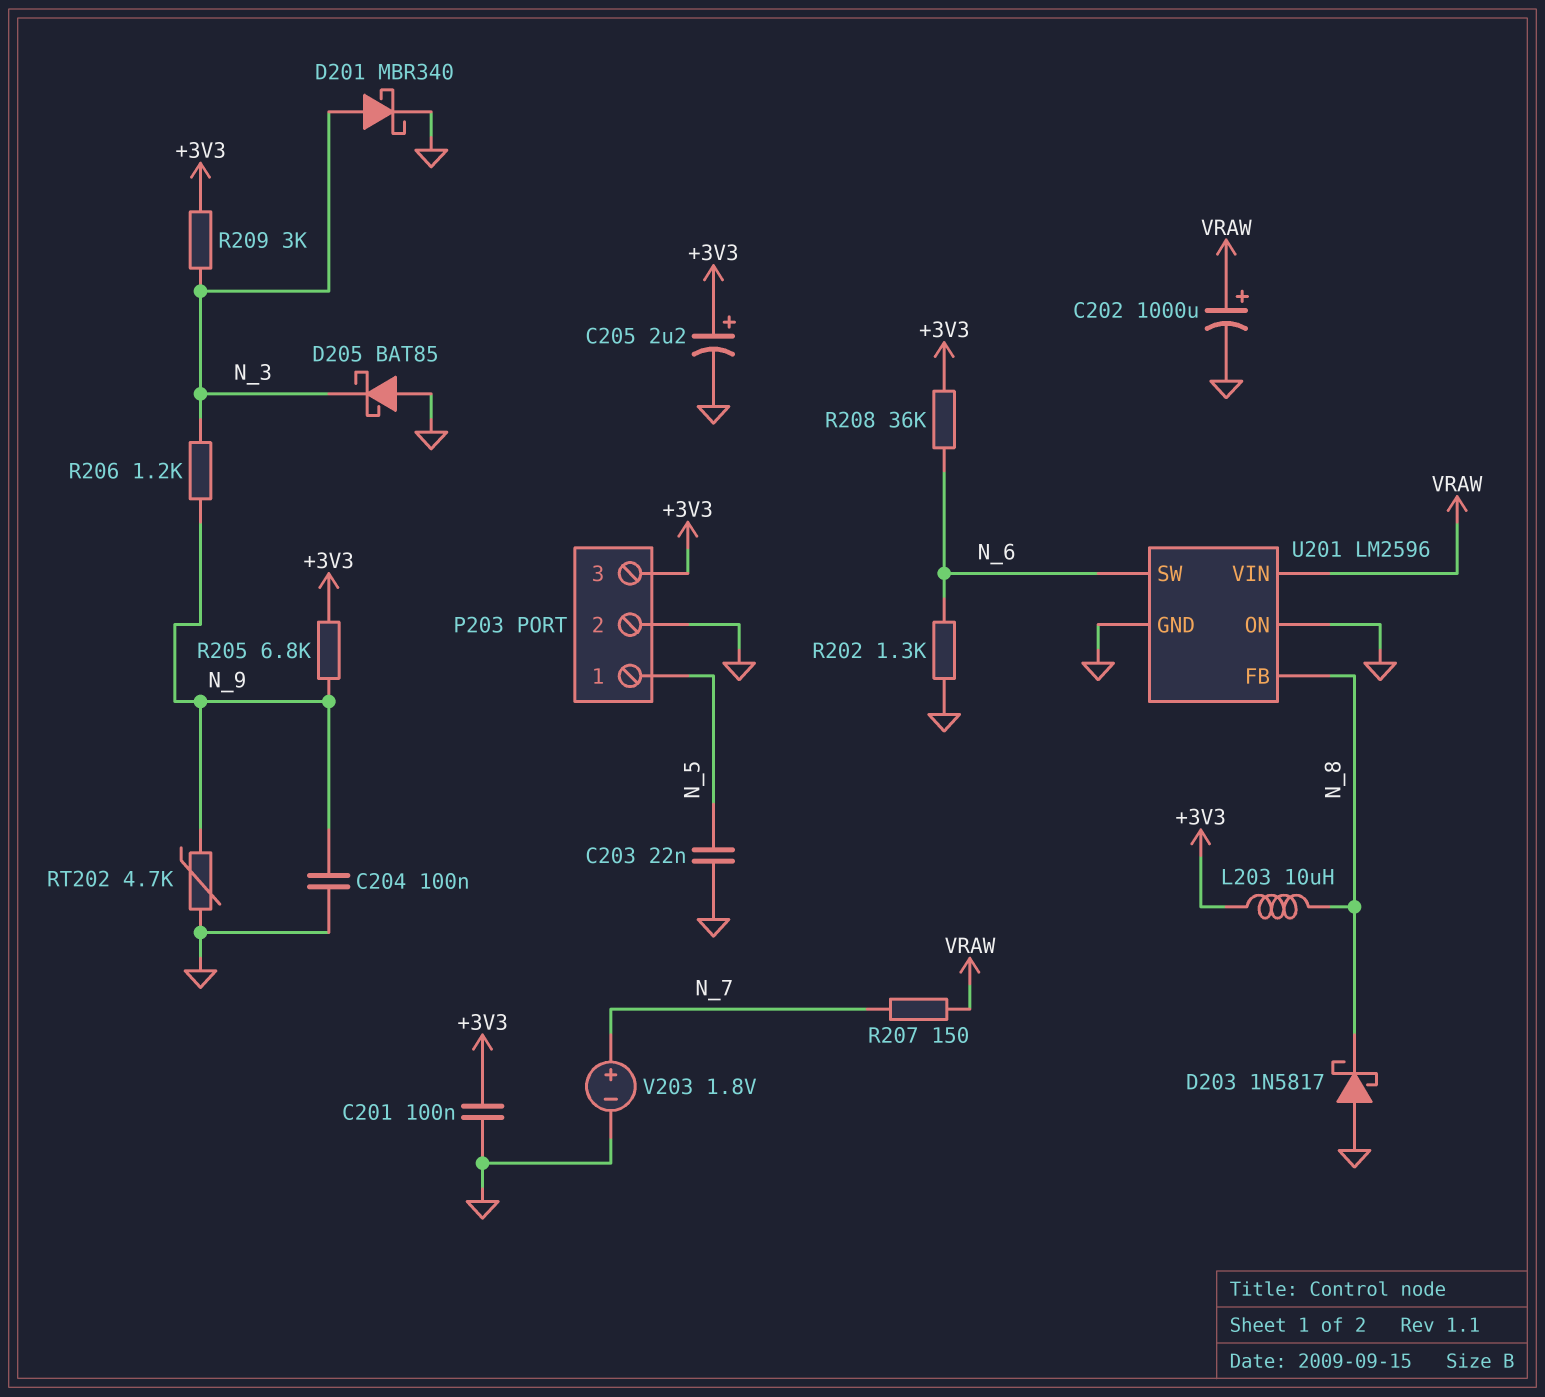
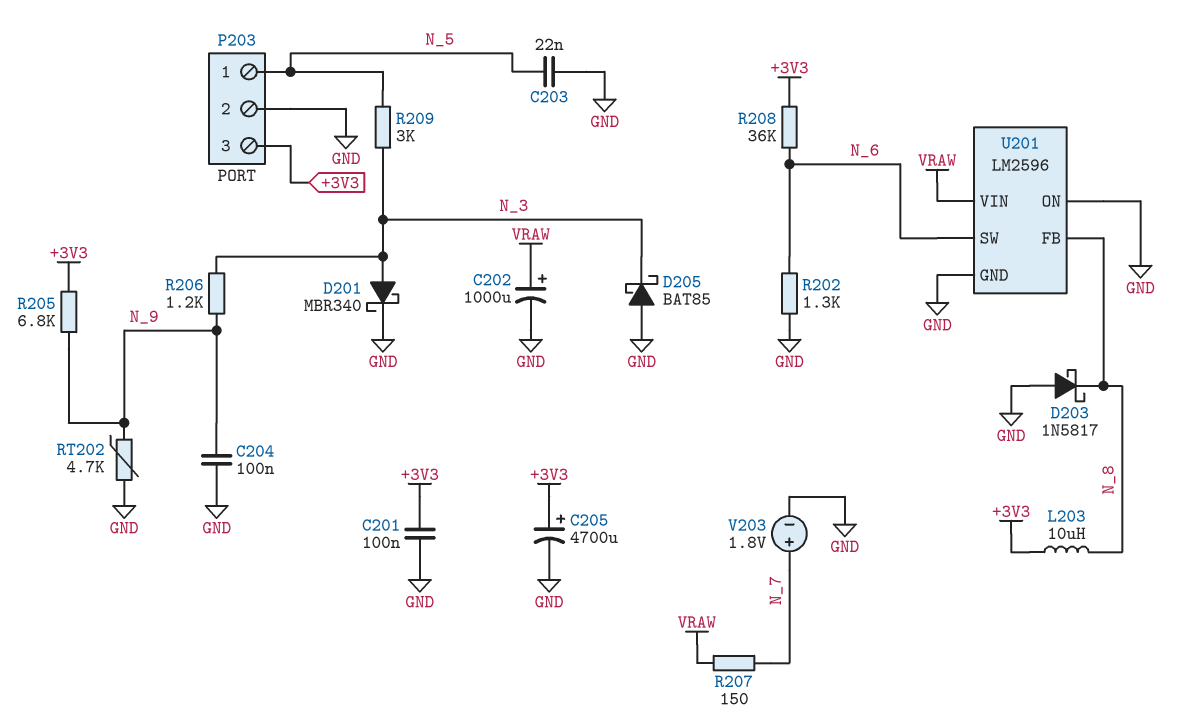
C205: 2.2uF (plus +3V3, minus GND) -> 4700uF (plus +3V3, minus GND)
R209: 3k (+3V3, N_3) -> 3k (N_3, N_5)

